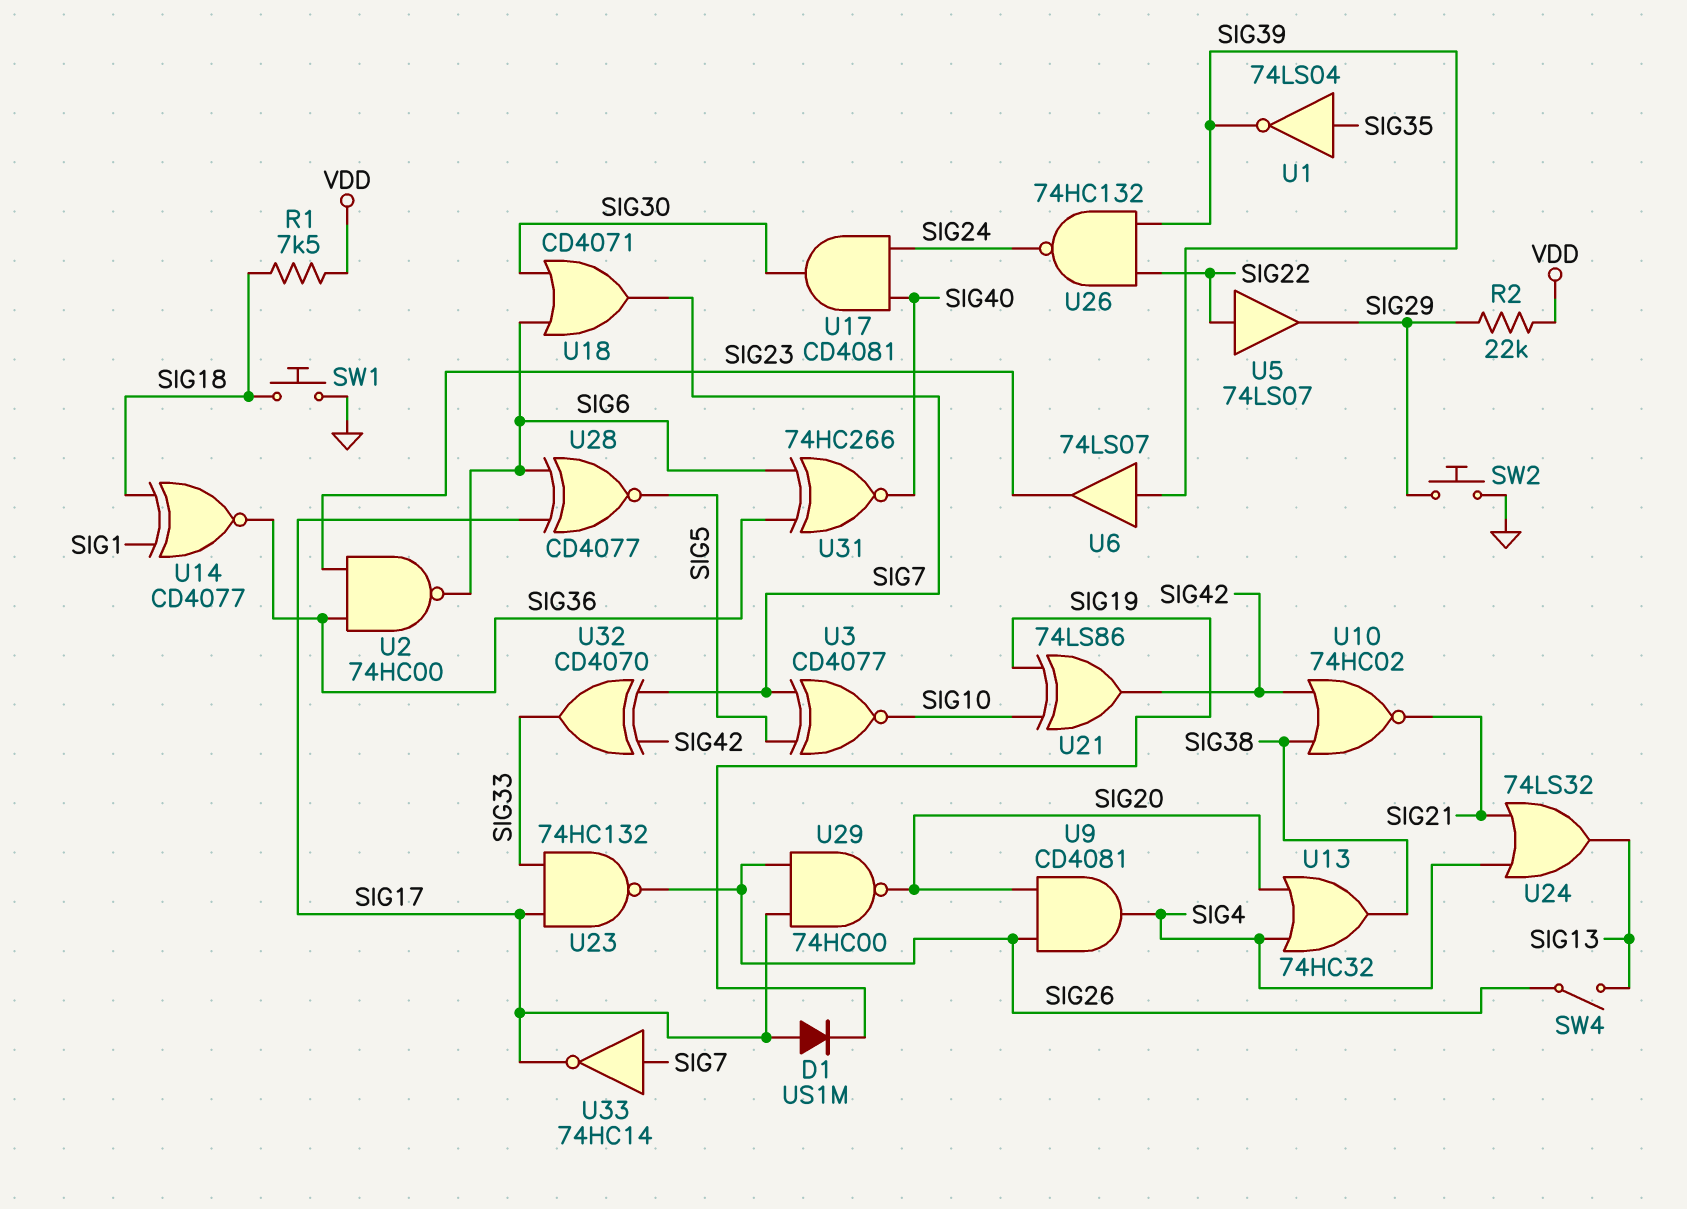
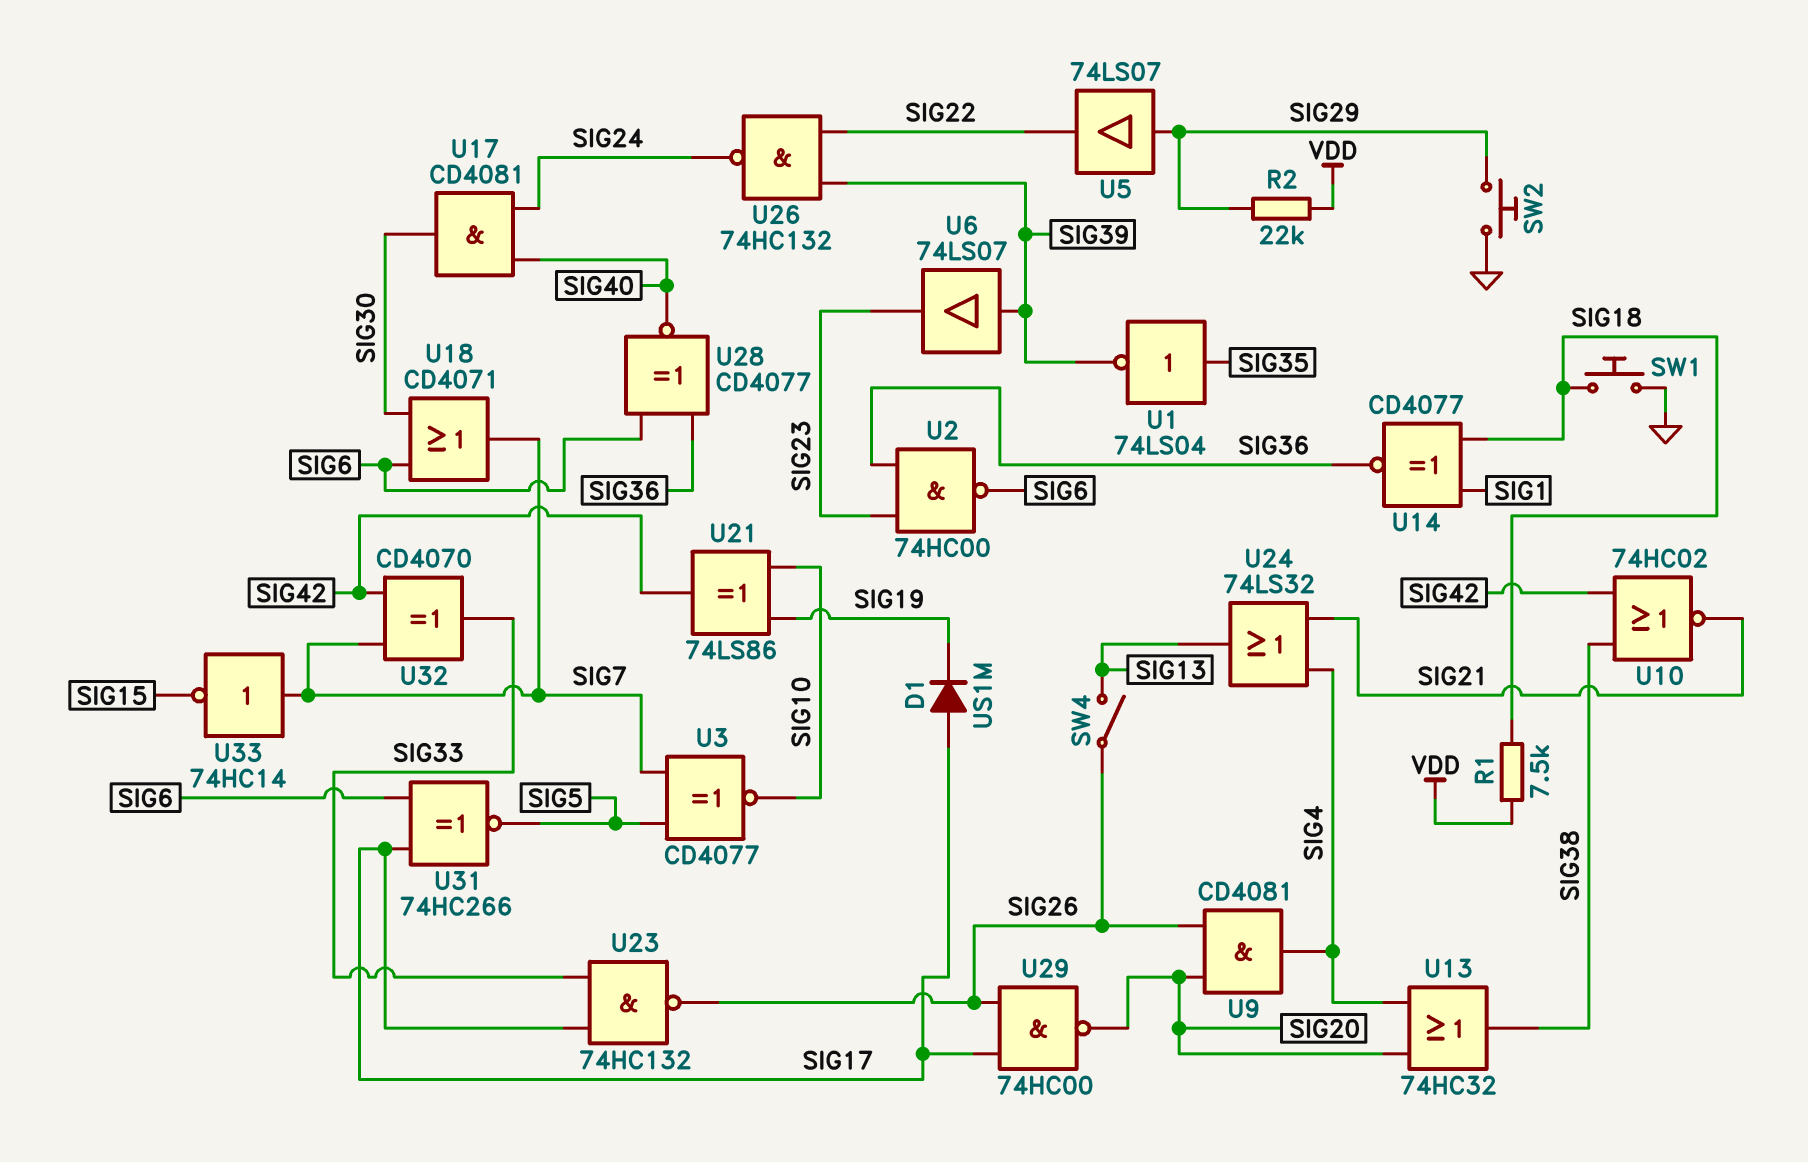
U5: buffer 74LS07 (in SIG22, out SIG29) -> buffer 74LS07 (in SIG29, out SIG22)
U28: XNOR CD4077 (in SIG6, in SIG17, out SIG5) -> XNOR CD4077 (in SIG6, in SIG36, out SIG40)
U31: XNOR 74HC266 (in SIG6, in SIG36, out SIG40) -> XNOR 74HC266 (in SIG6, in SIG17, out SIG5)
U33: NOT 74HC14 (in SIG7, out SIG17) -> NOT 74HC14 (in SIG7, out SIG15)

